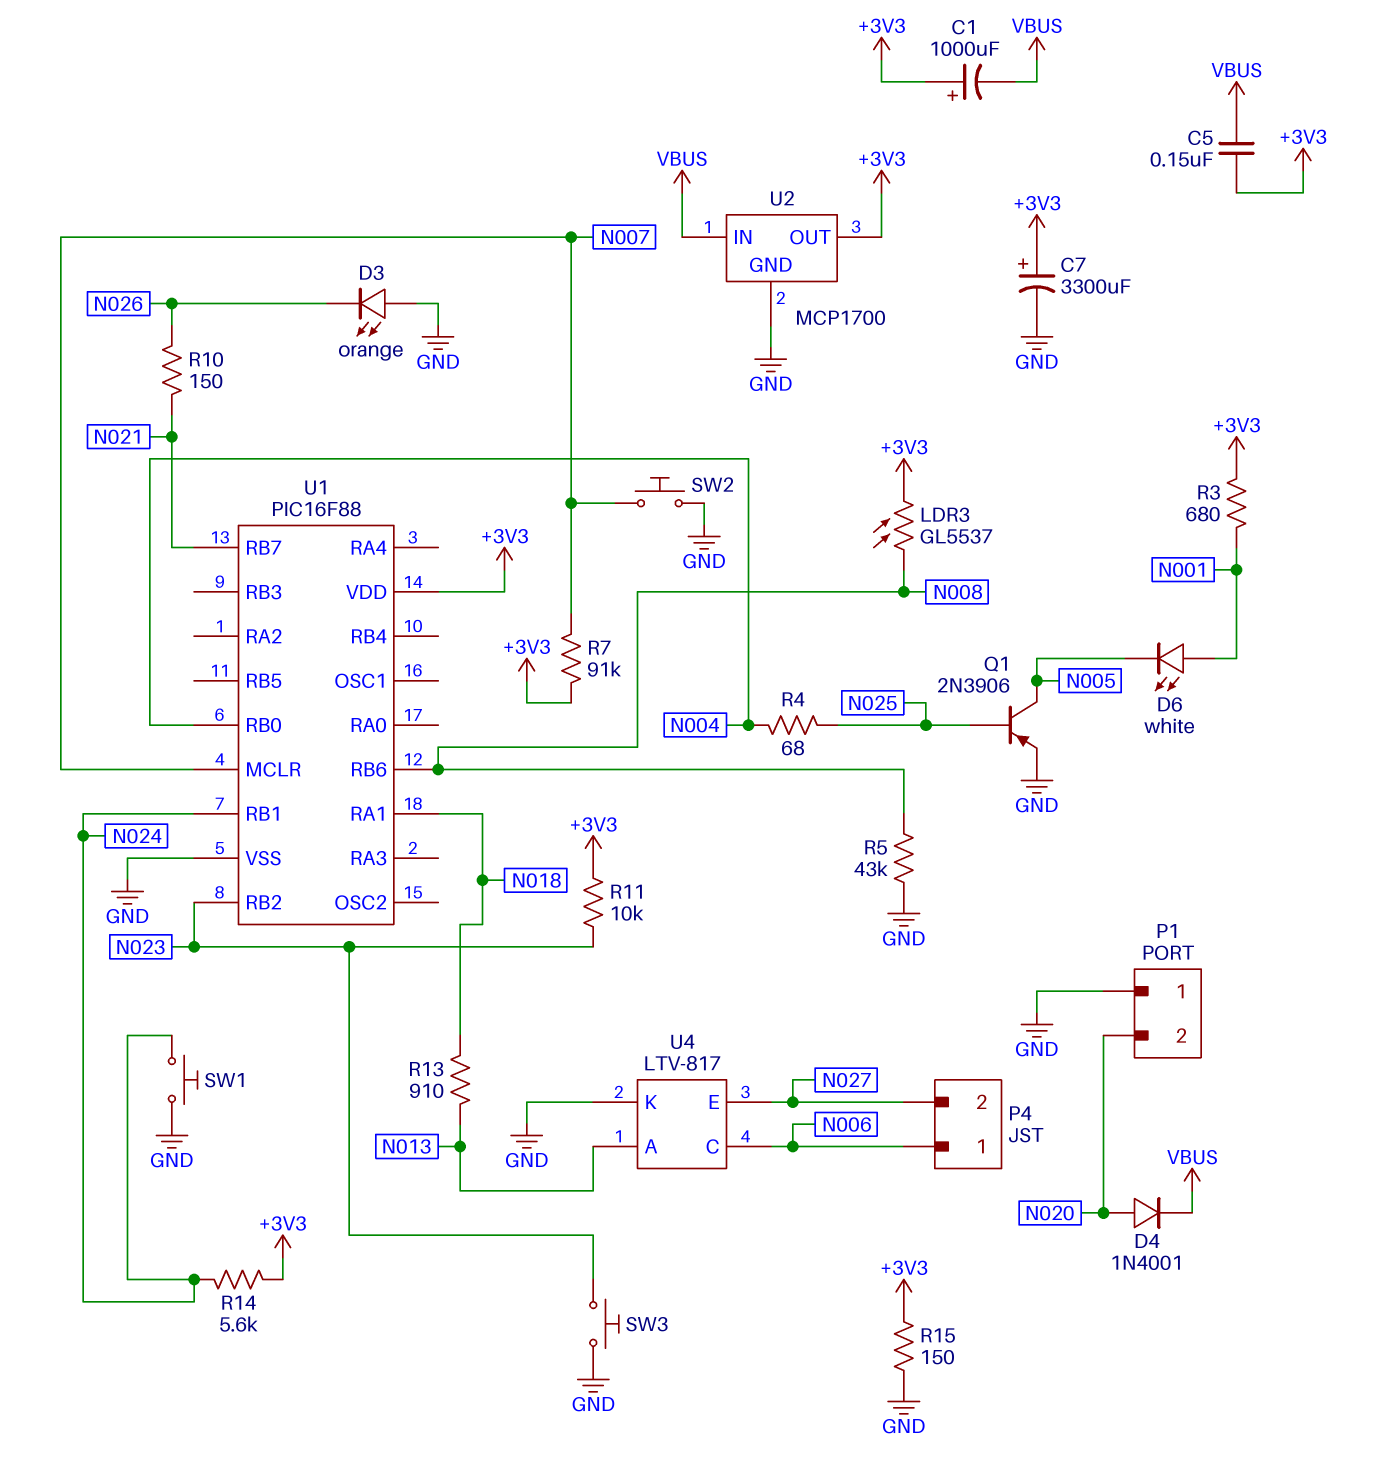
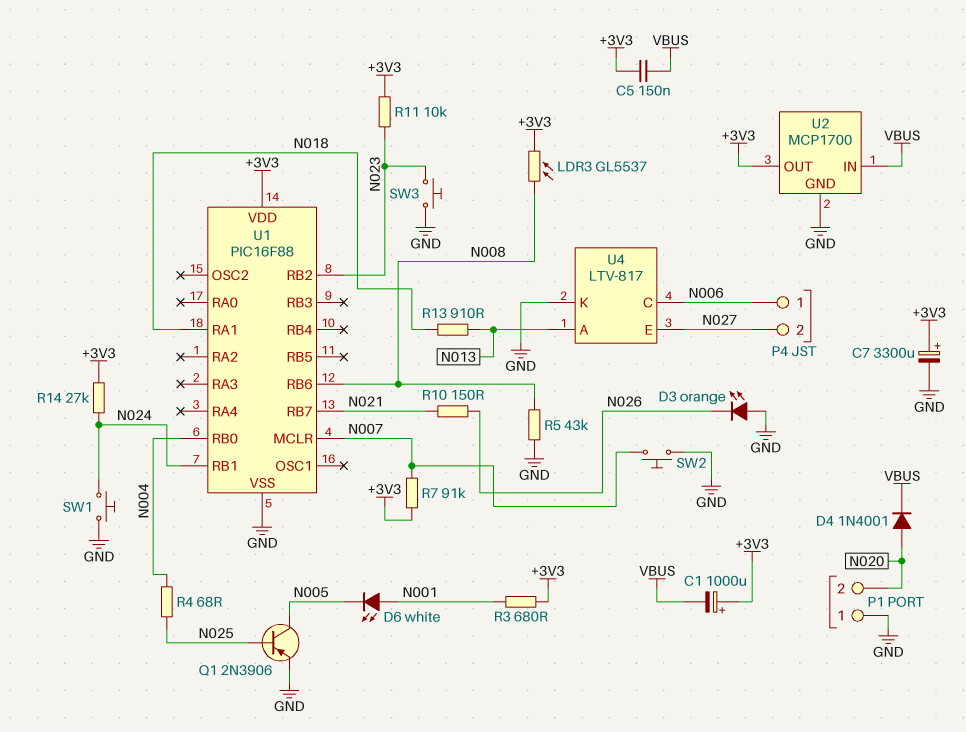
R14: 5.6k (+3V3, N024) -> 27k (+3V3, N024)
R15: 150 (+3V3, GND) -> none

